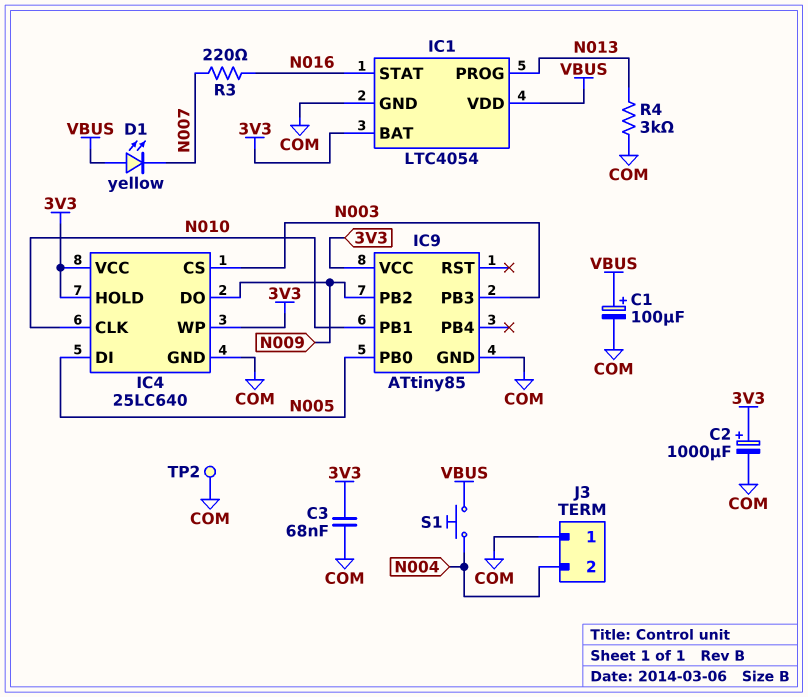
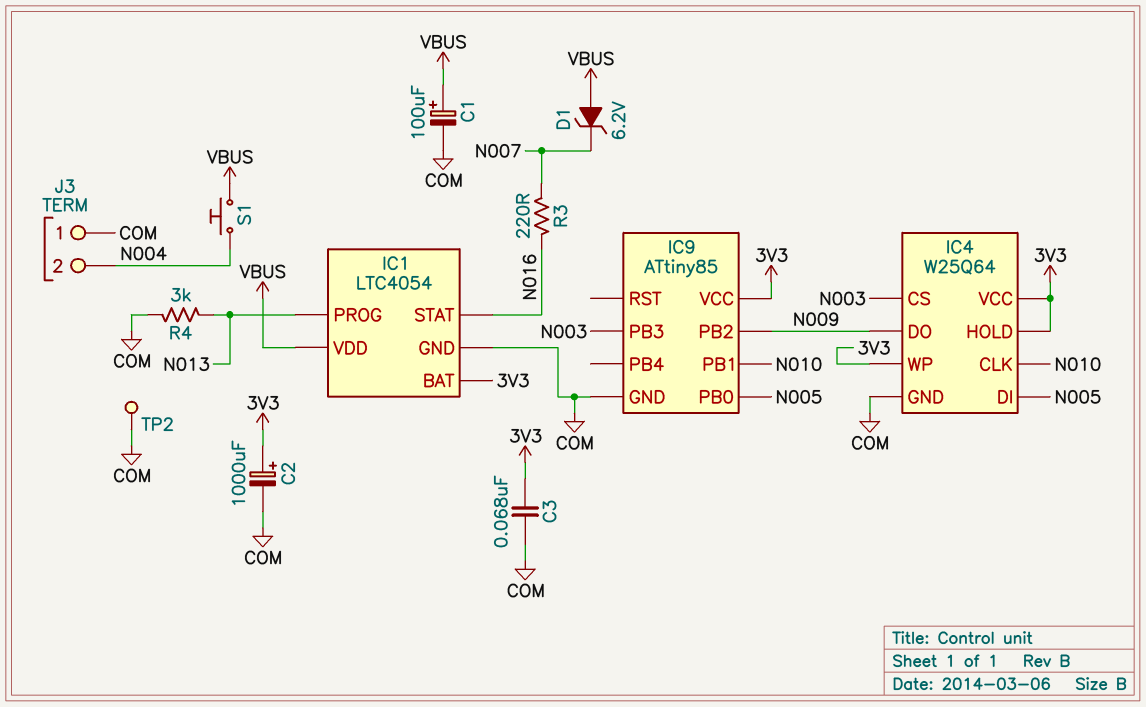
D1: LED yellow (A VBUS, K N007) -> zener 6.2V (A VBUS, K N007)
IC4: 25LC640 -> W25Q64

